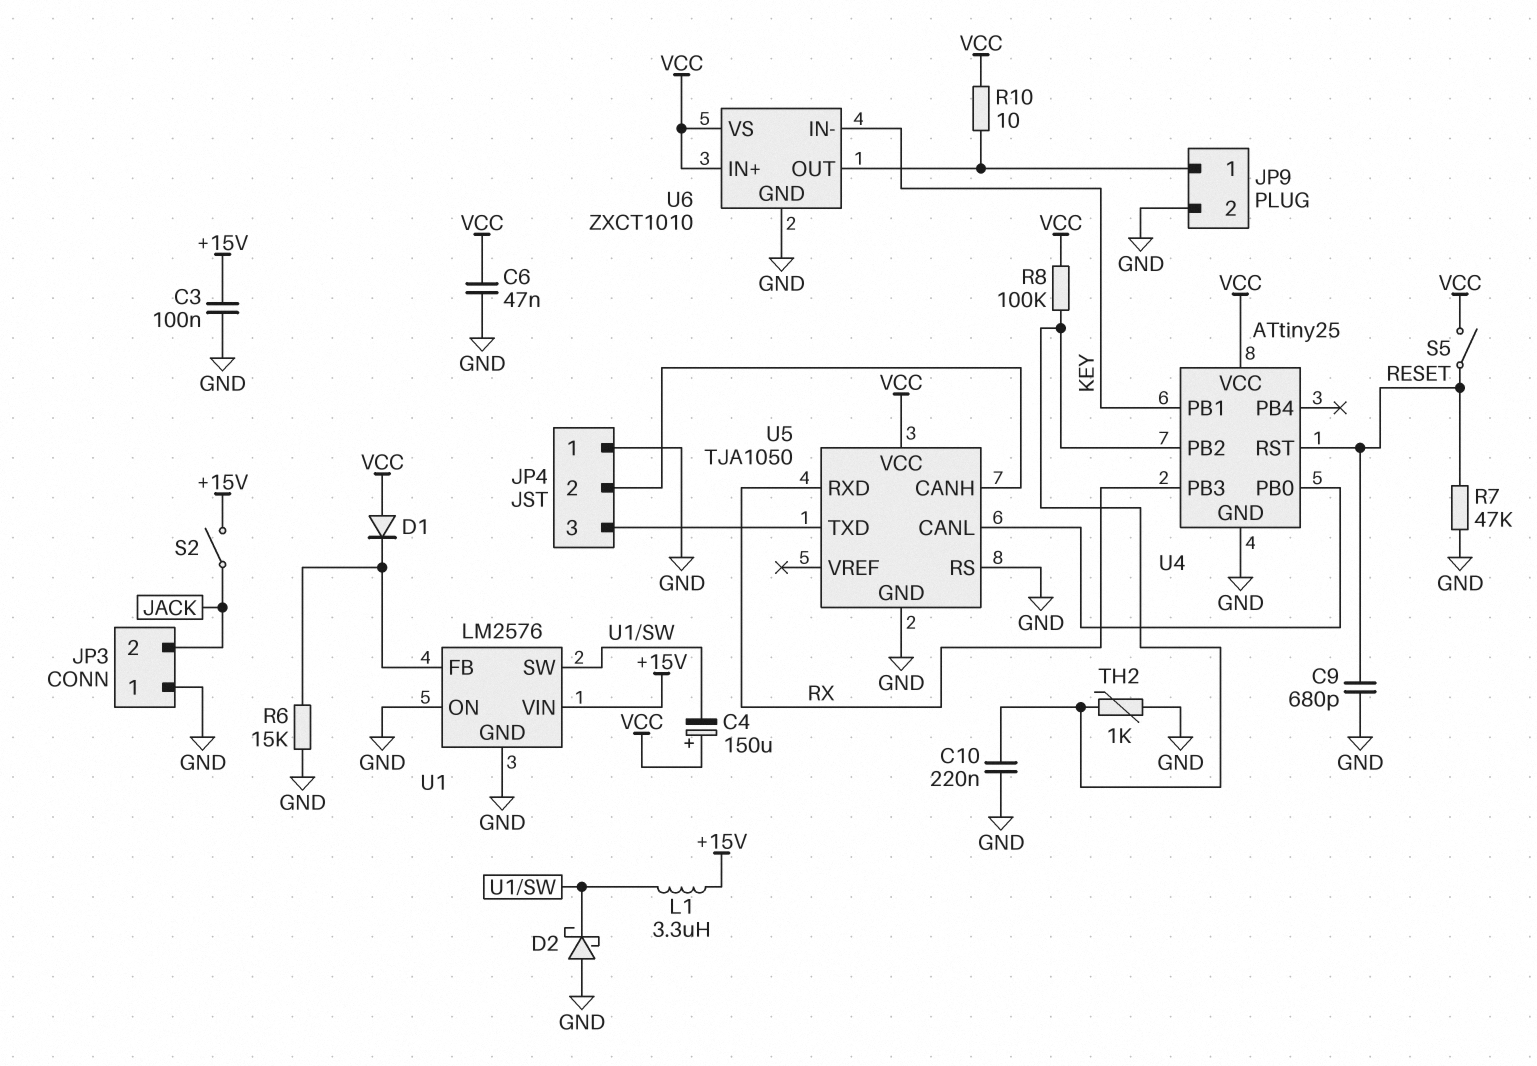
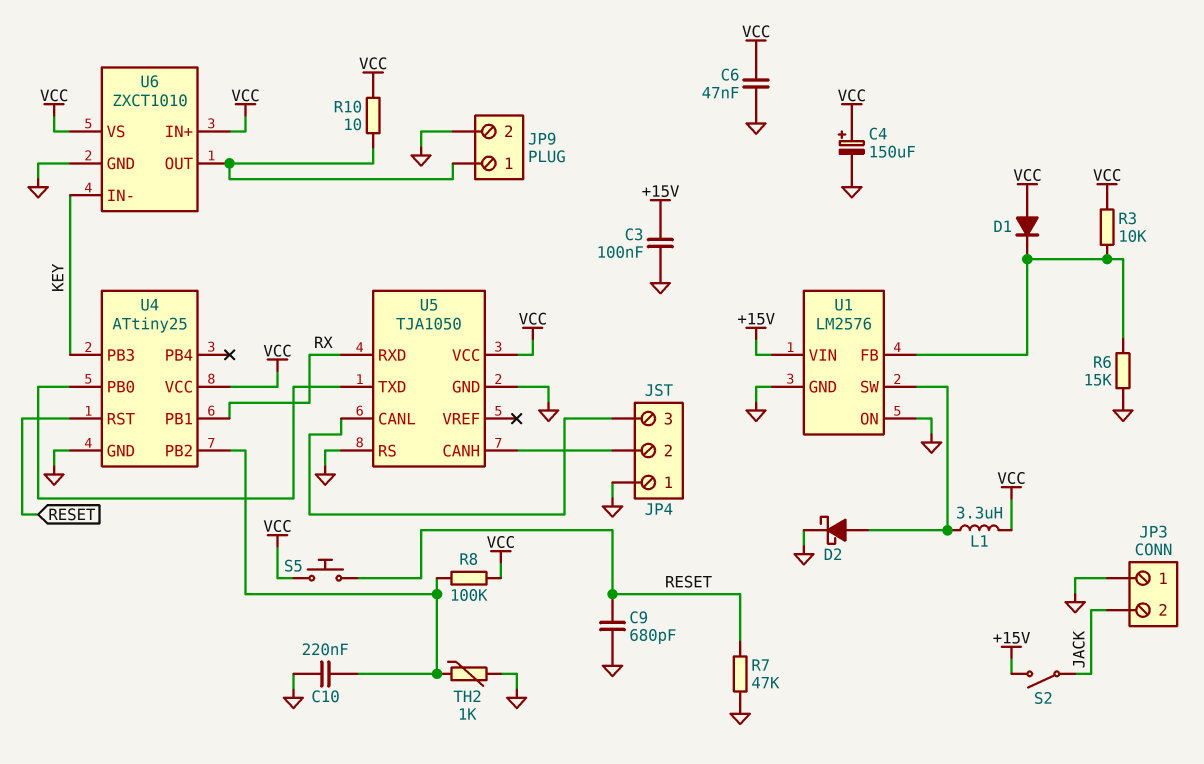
C4: 150uF (plus VCC, minus U1/SW) -> 150uF (plus VCC, minus GND)
D2: schottky (A GND, K U1/SW) -> schottky (A U1/SW, K GND)
L1: 3.3uH (+15V, U1/SW) -> 3.3uH (U1/SW, VCC)
R3: none -> 10k (U1/FB, VCC)
S5: switch (RESET, VCC) -> button (RESET, VCC)
U4 pin PB1: KEY -> RX
U4 pin PB3: RX -> KEY
U5 pin CANL: U4/PB0 -> JP4/3
U5 pin TXD: JP4/3 -> U4/PB0

